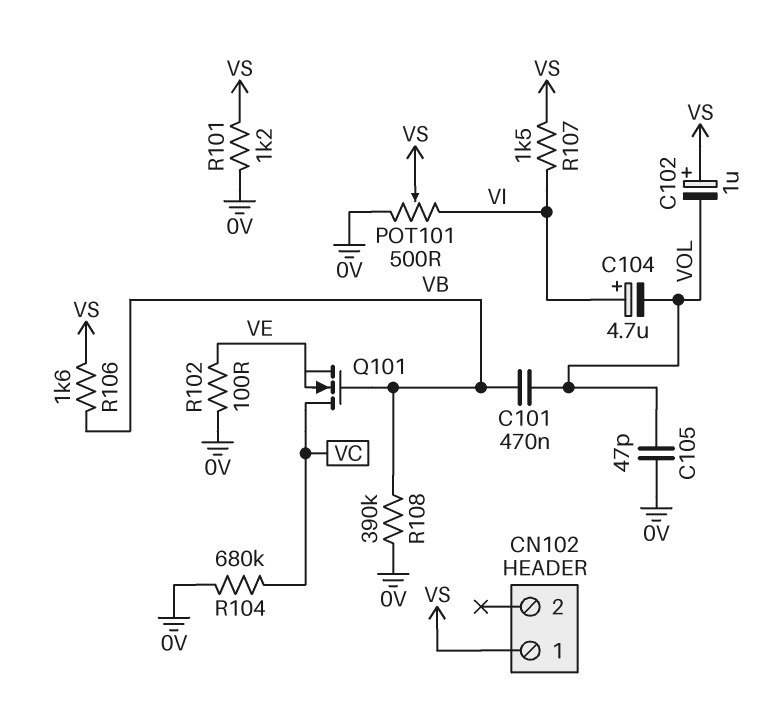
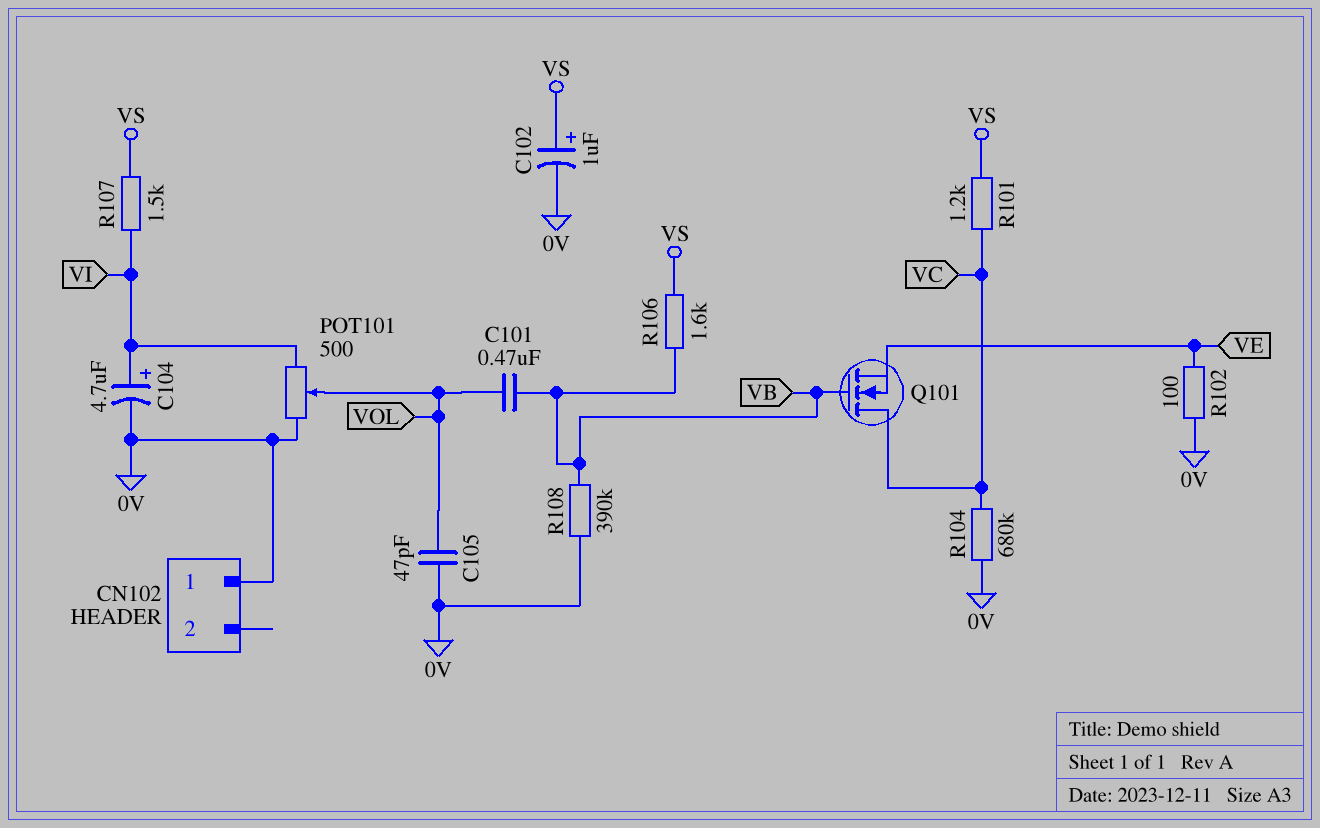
C102: 1uF (plus VS, minus VOL) -> 1uF (plus VS, minus 0V)
C104: 4.7uF (plus VI, minus VOL) -> 4.7uF (plus VI, minus 0V)
CN102 pin 1: VS -> 0V
POT101: 500 (0V, VI, wiper VS) -> 500 (0V, VI, wiper VOL)
R101: 1.2k (0V, VS) -> 1.2k (VC, VS)

